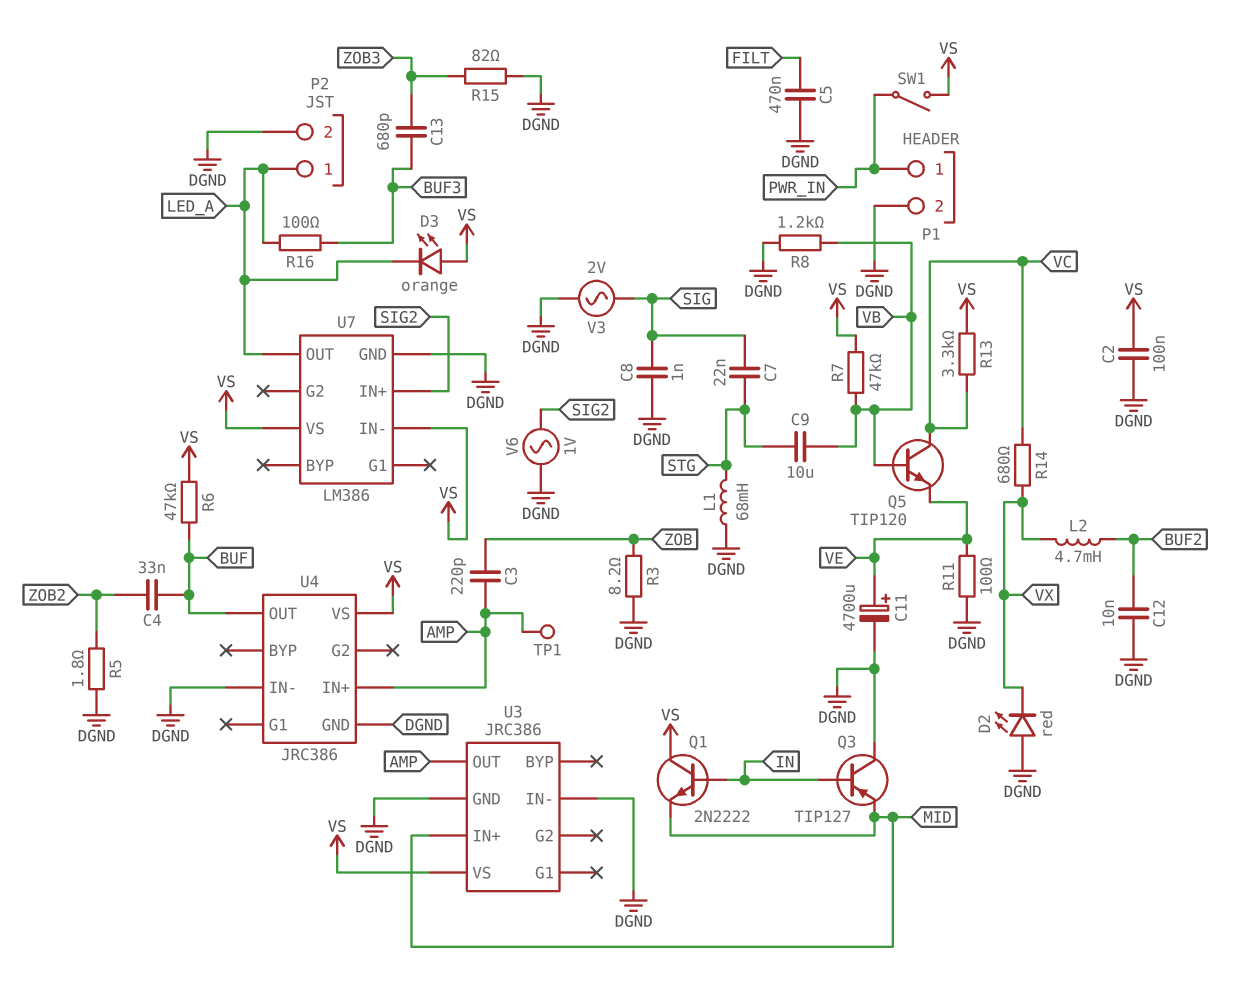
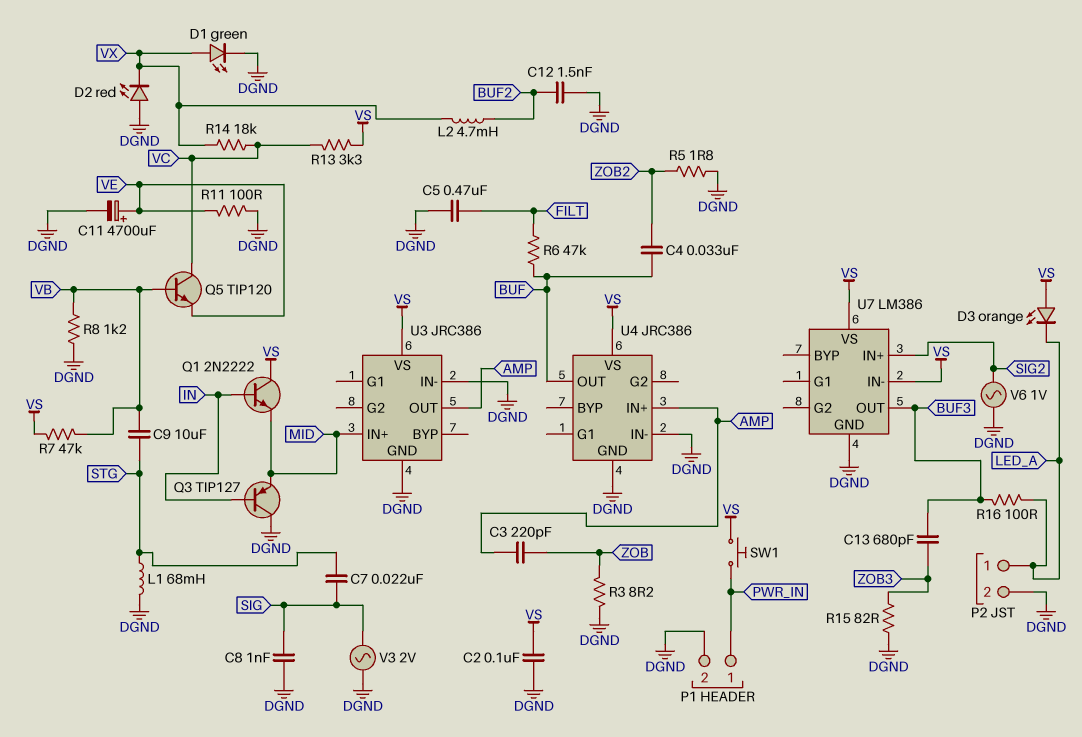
C12: 10nF (BUF2, DGND) -> 1.5nF (BUF2, DGND)
D1: none -> LED green (A VX, K DGND)
R6: 47k (BUF, VS) -> 47k (BUF, FILT)
R14: 680 (VC, VX) -> 18k (VC, VX)
SW1: switch (PWR_IN, VS) -> button (PWR_IN, VS)
TP1: test point (AMP) -> none
U7 pin OUT: LED_A -> BUF3

